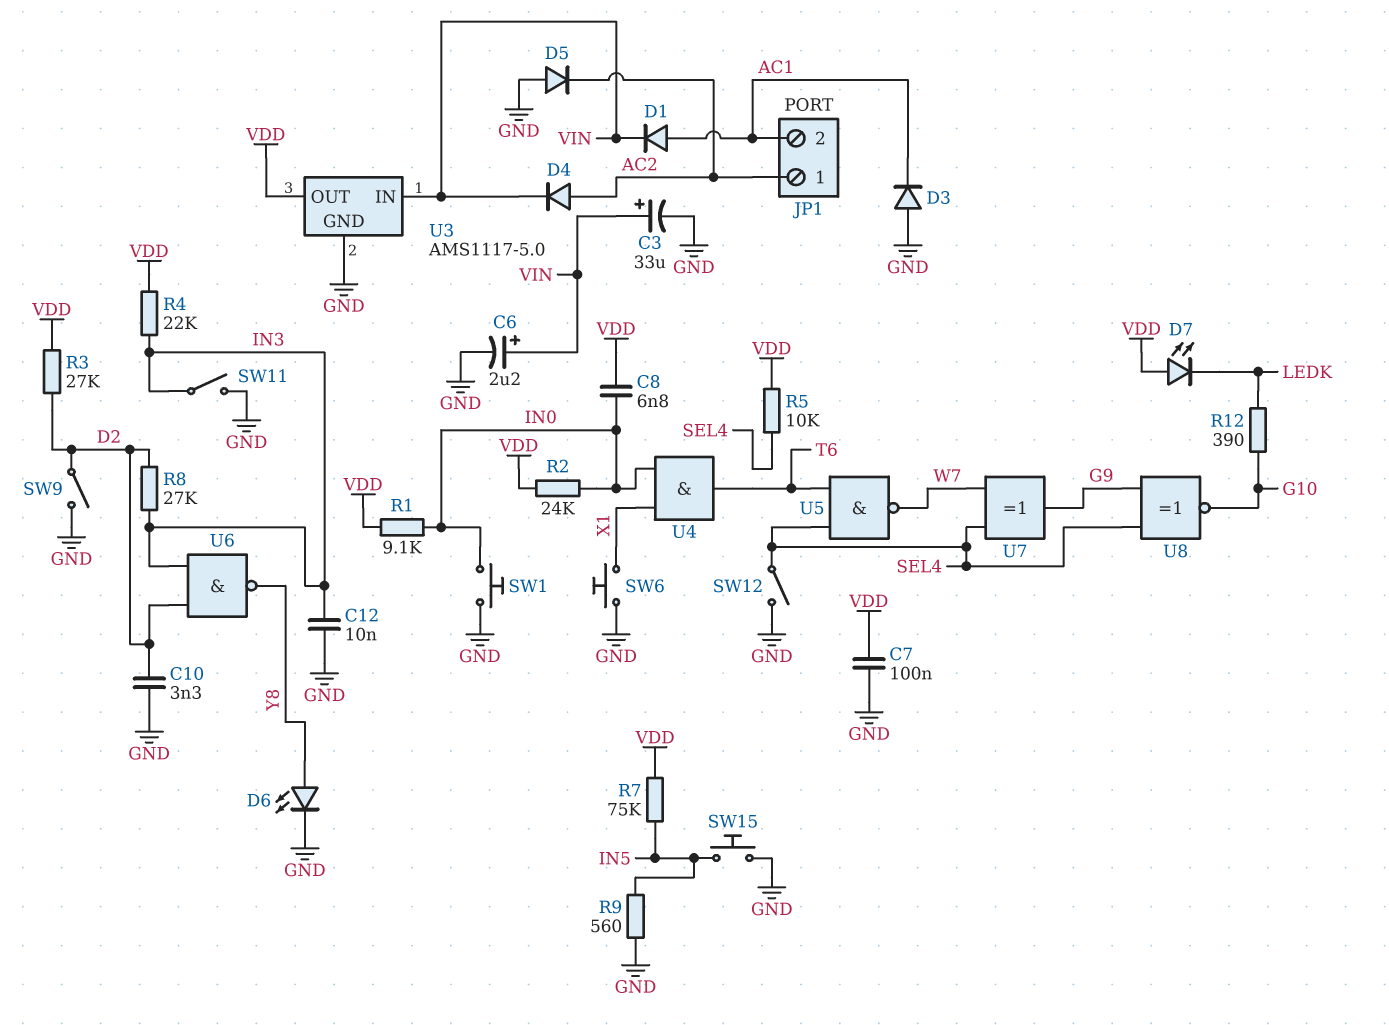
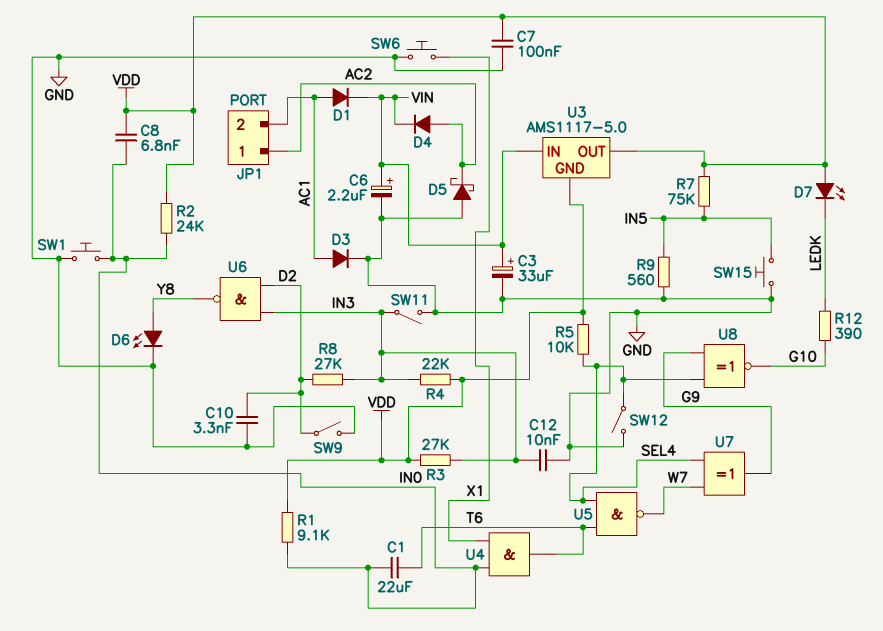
C1: none -> 22uF (IN0, T6)
D3: diode (A GND, K AC1) -> diode (A AC1, K GND)
D5: diode (A GND, K AC2) -> schottky (A GND, K AC2)
R3: 27k (D2, VDD) -> 27k (IN3, VDD)
U3 pin GND: GND -> VDD

